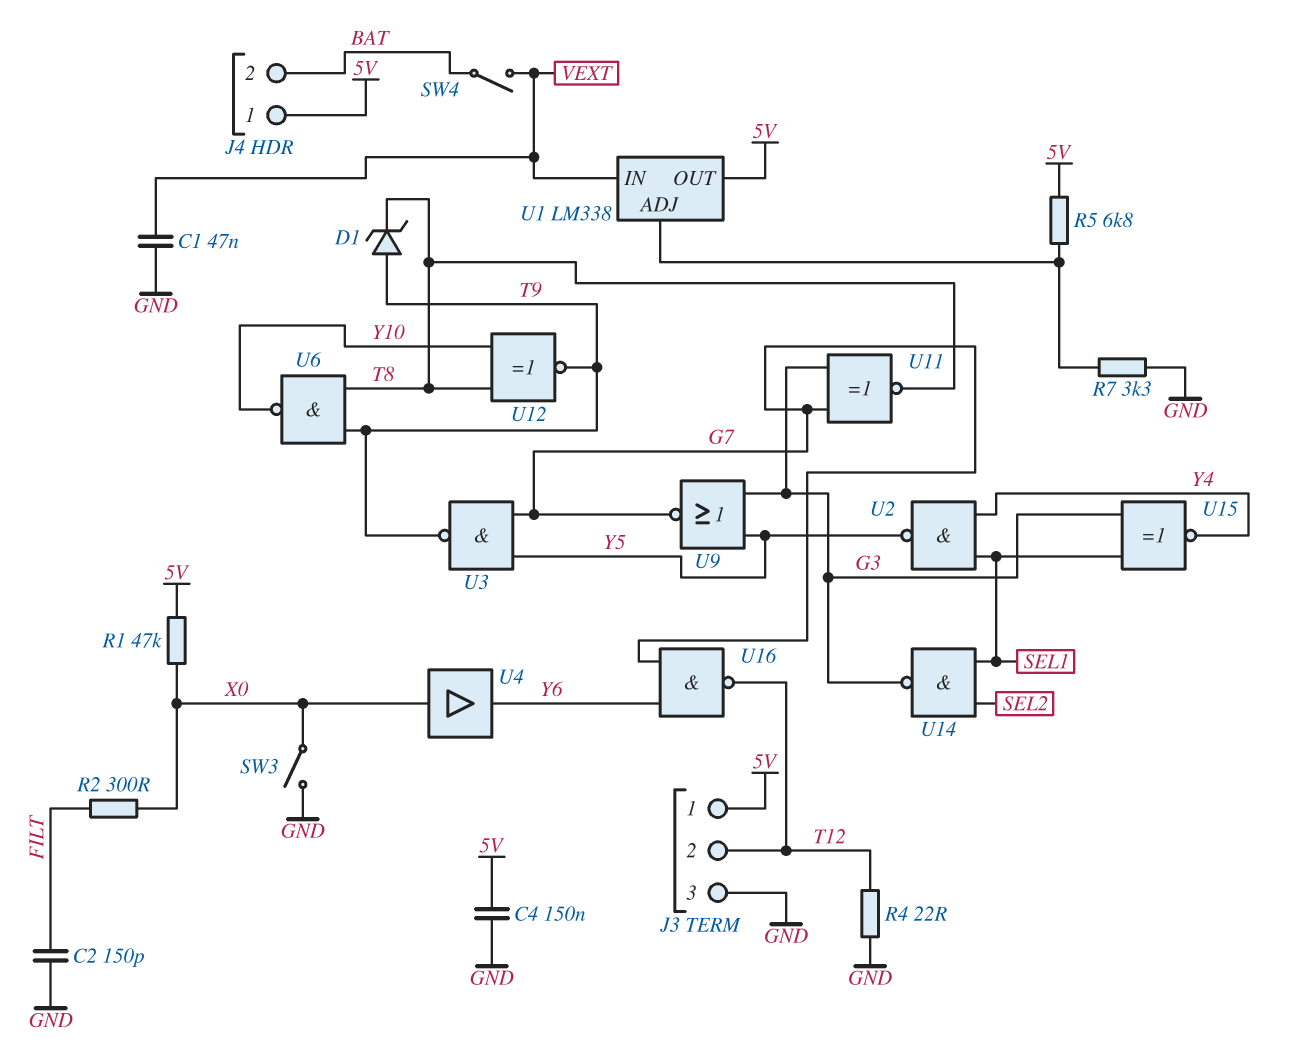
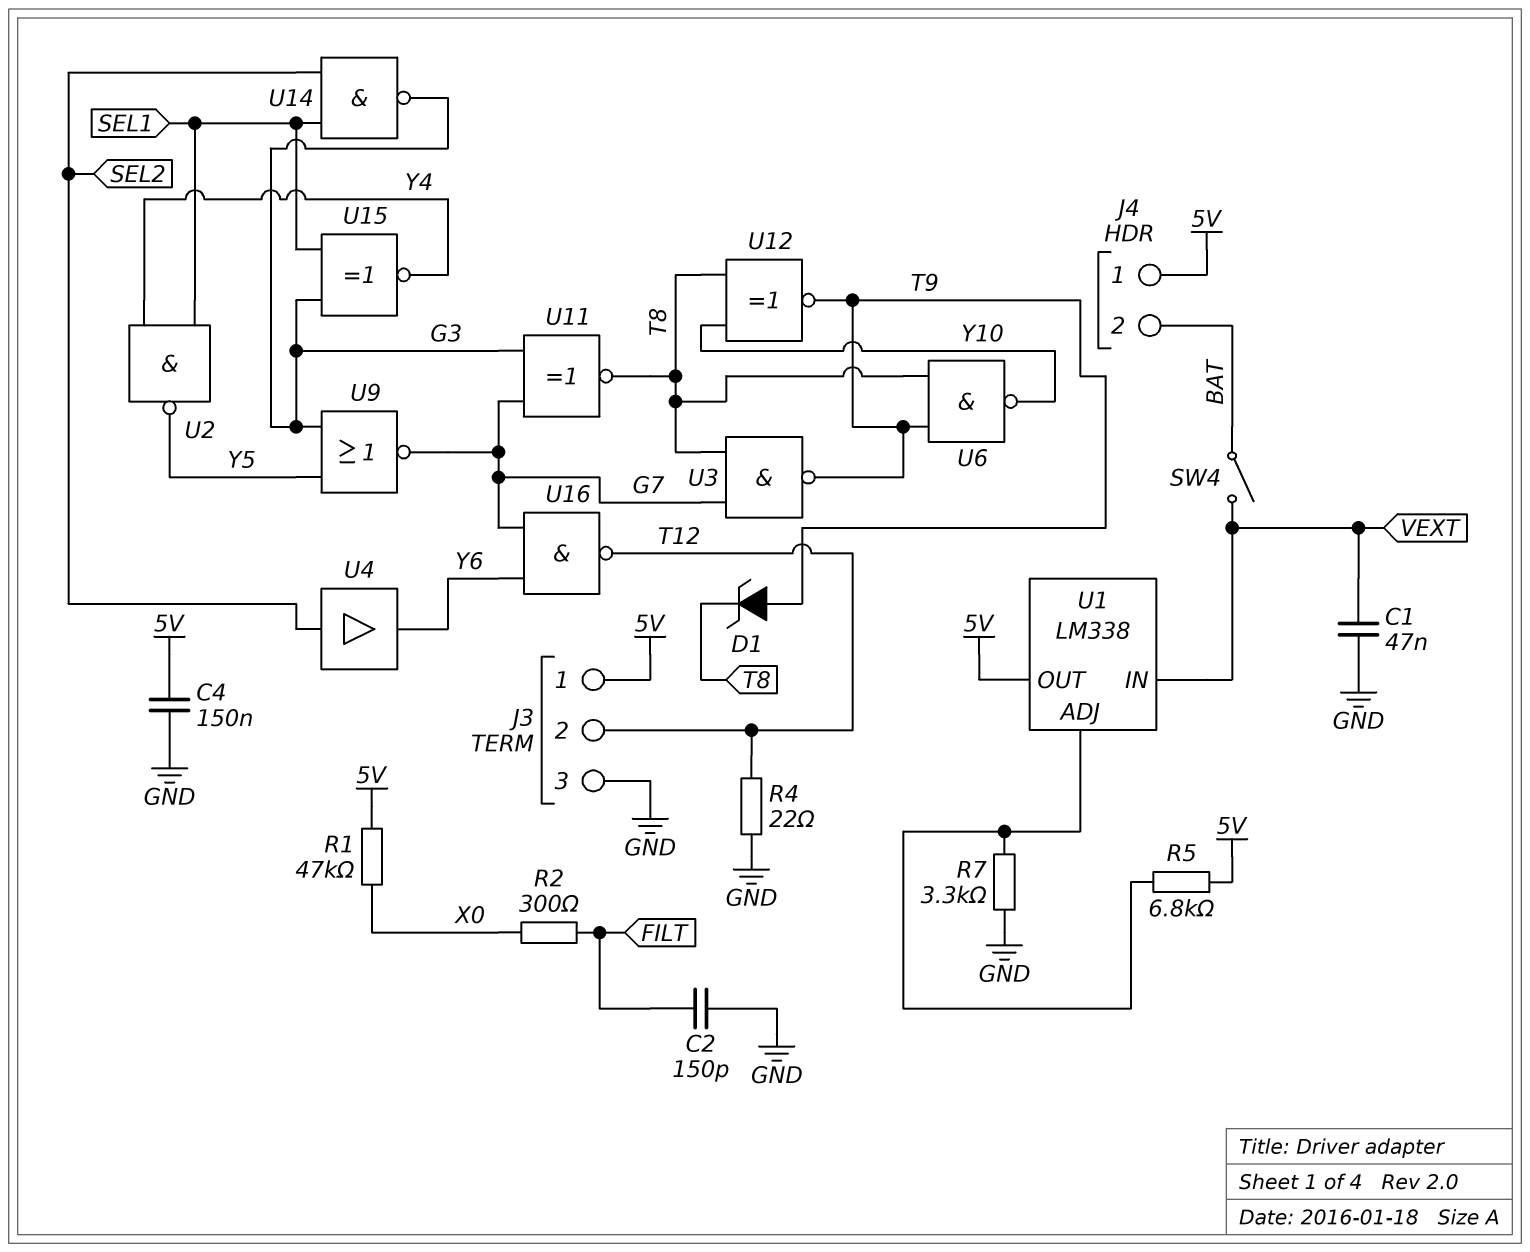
SW3: switch (GND, X0) -> none
U3: NAND (in G7, in Y5, out T9) -> NAND (in G7, in T8, out T9)
U4: buffer (in X0, out Y6) -> buffer (in SEL2, out Y6)

